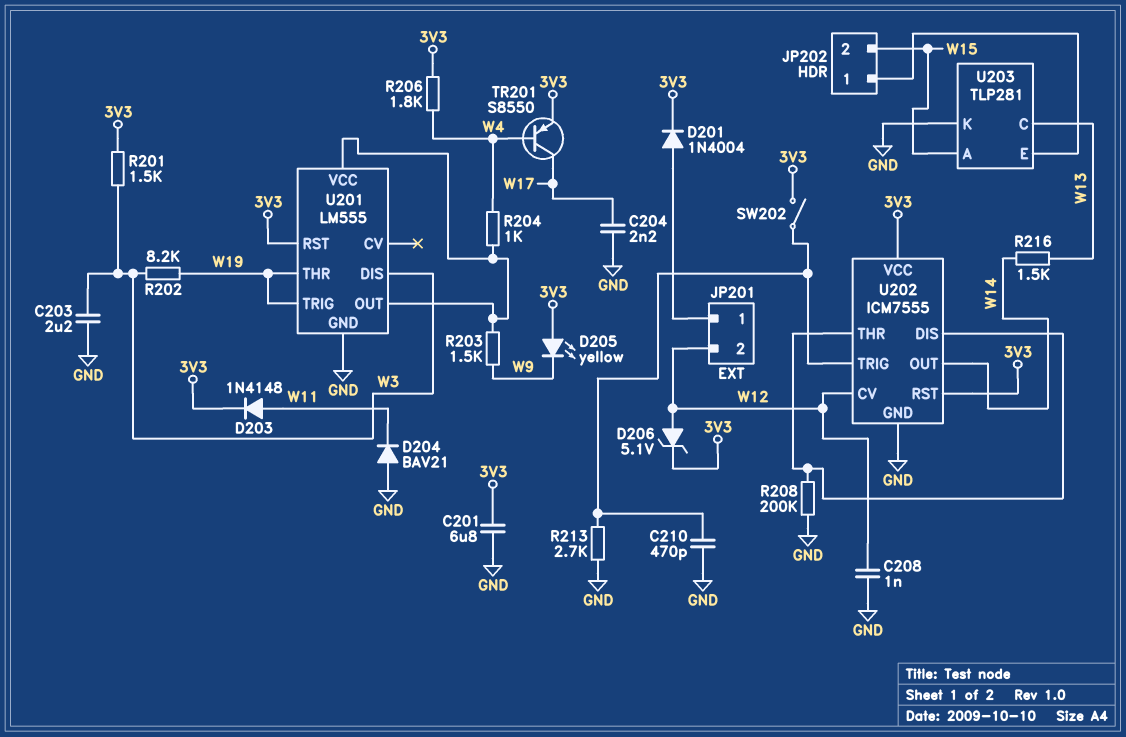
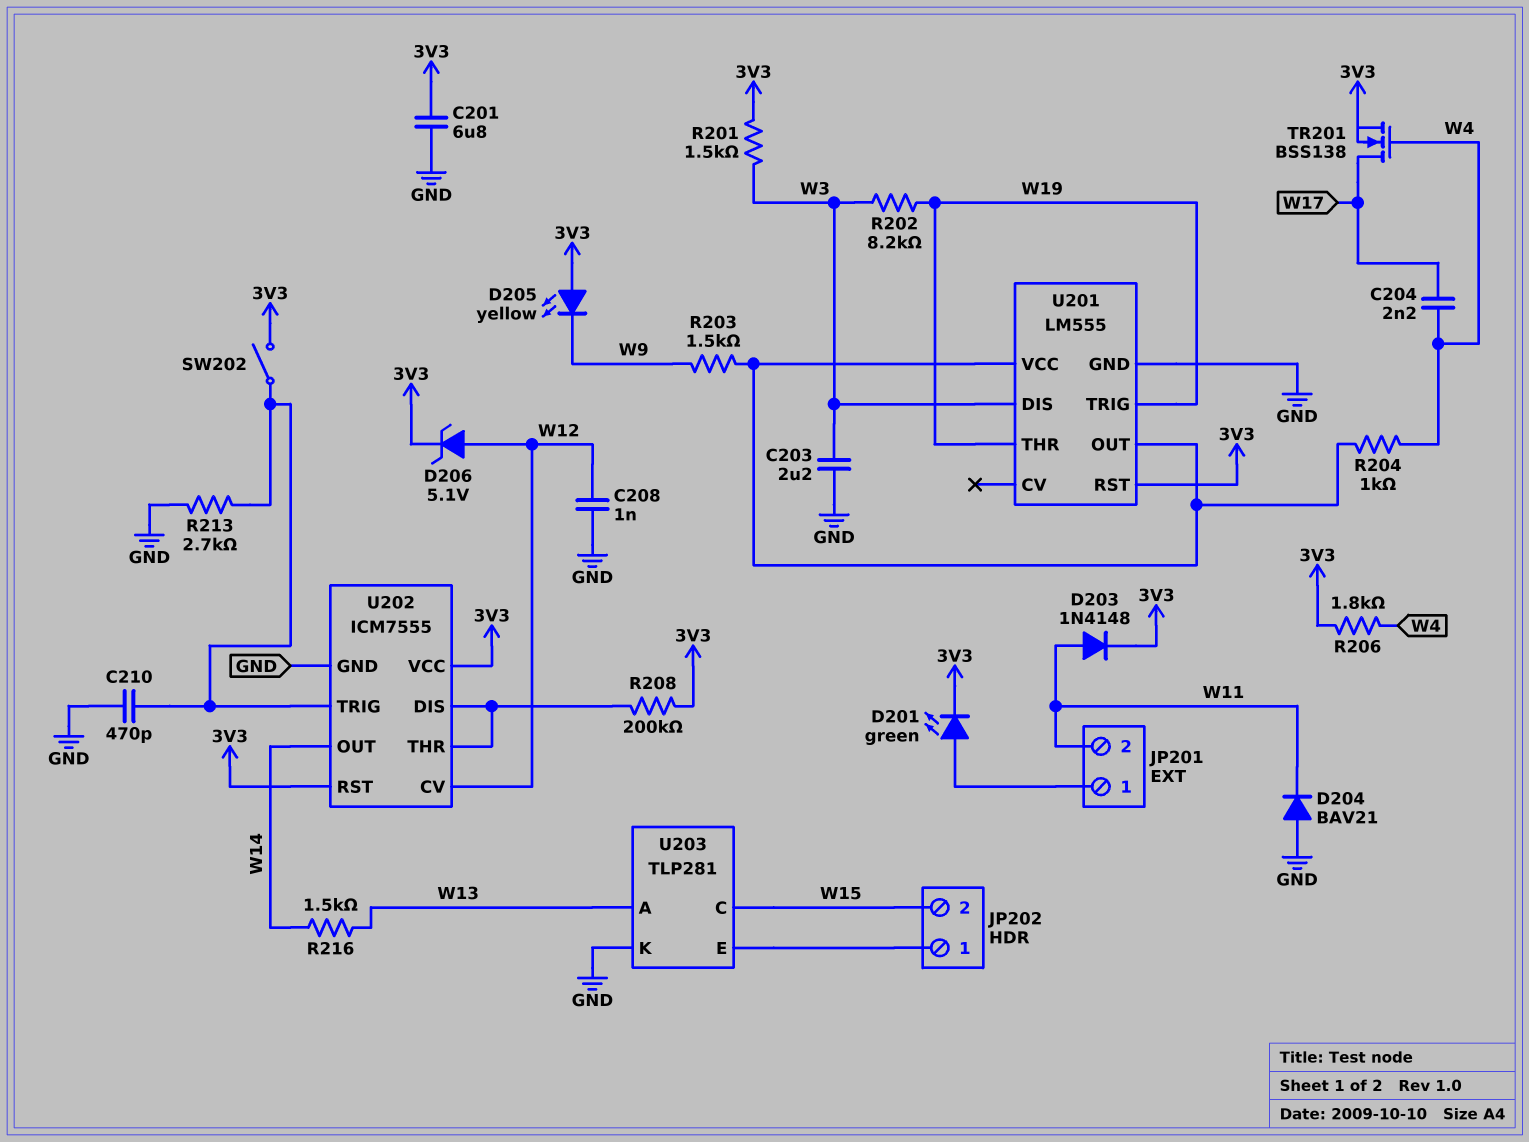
C204: 2.2nF (GND, W17) -> 2.2nF (W4, W17)
D201: diode 1N4004 (A JP201/1, K 3V3) -> LED green (A JP201/1, K 3V3)
JP201 pin 2: W12 -> W11
R208: 200k (GND, U202/DIS) -> 200k (3V3, U202/DIS)
TR201: PNP S8550 (B W4, C W17, E 3V3) -> NMOS BSS138 (G W4, D W17, S 3V3)
U203 pin A: W15 -> W13
U203 pin C: W13 -> W15

